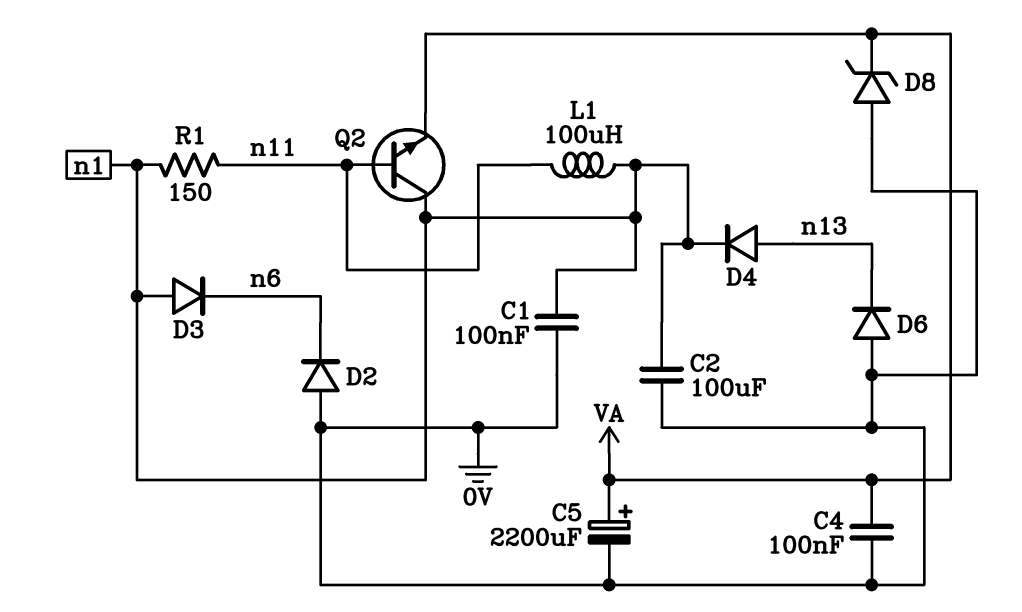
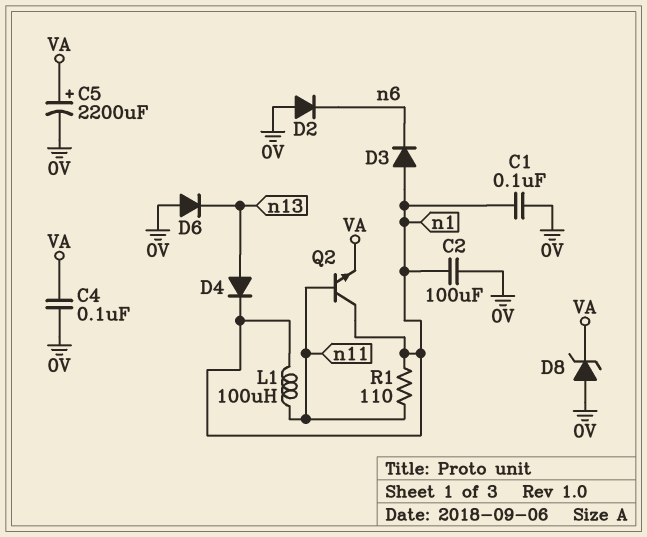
R1: 150 (n1, n11) -> 110 (n1, n11)

